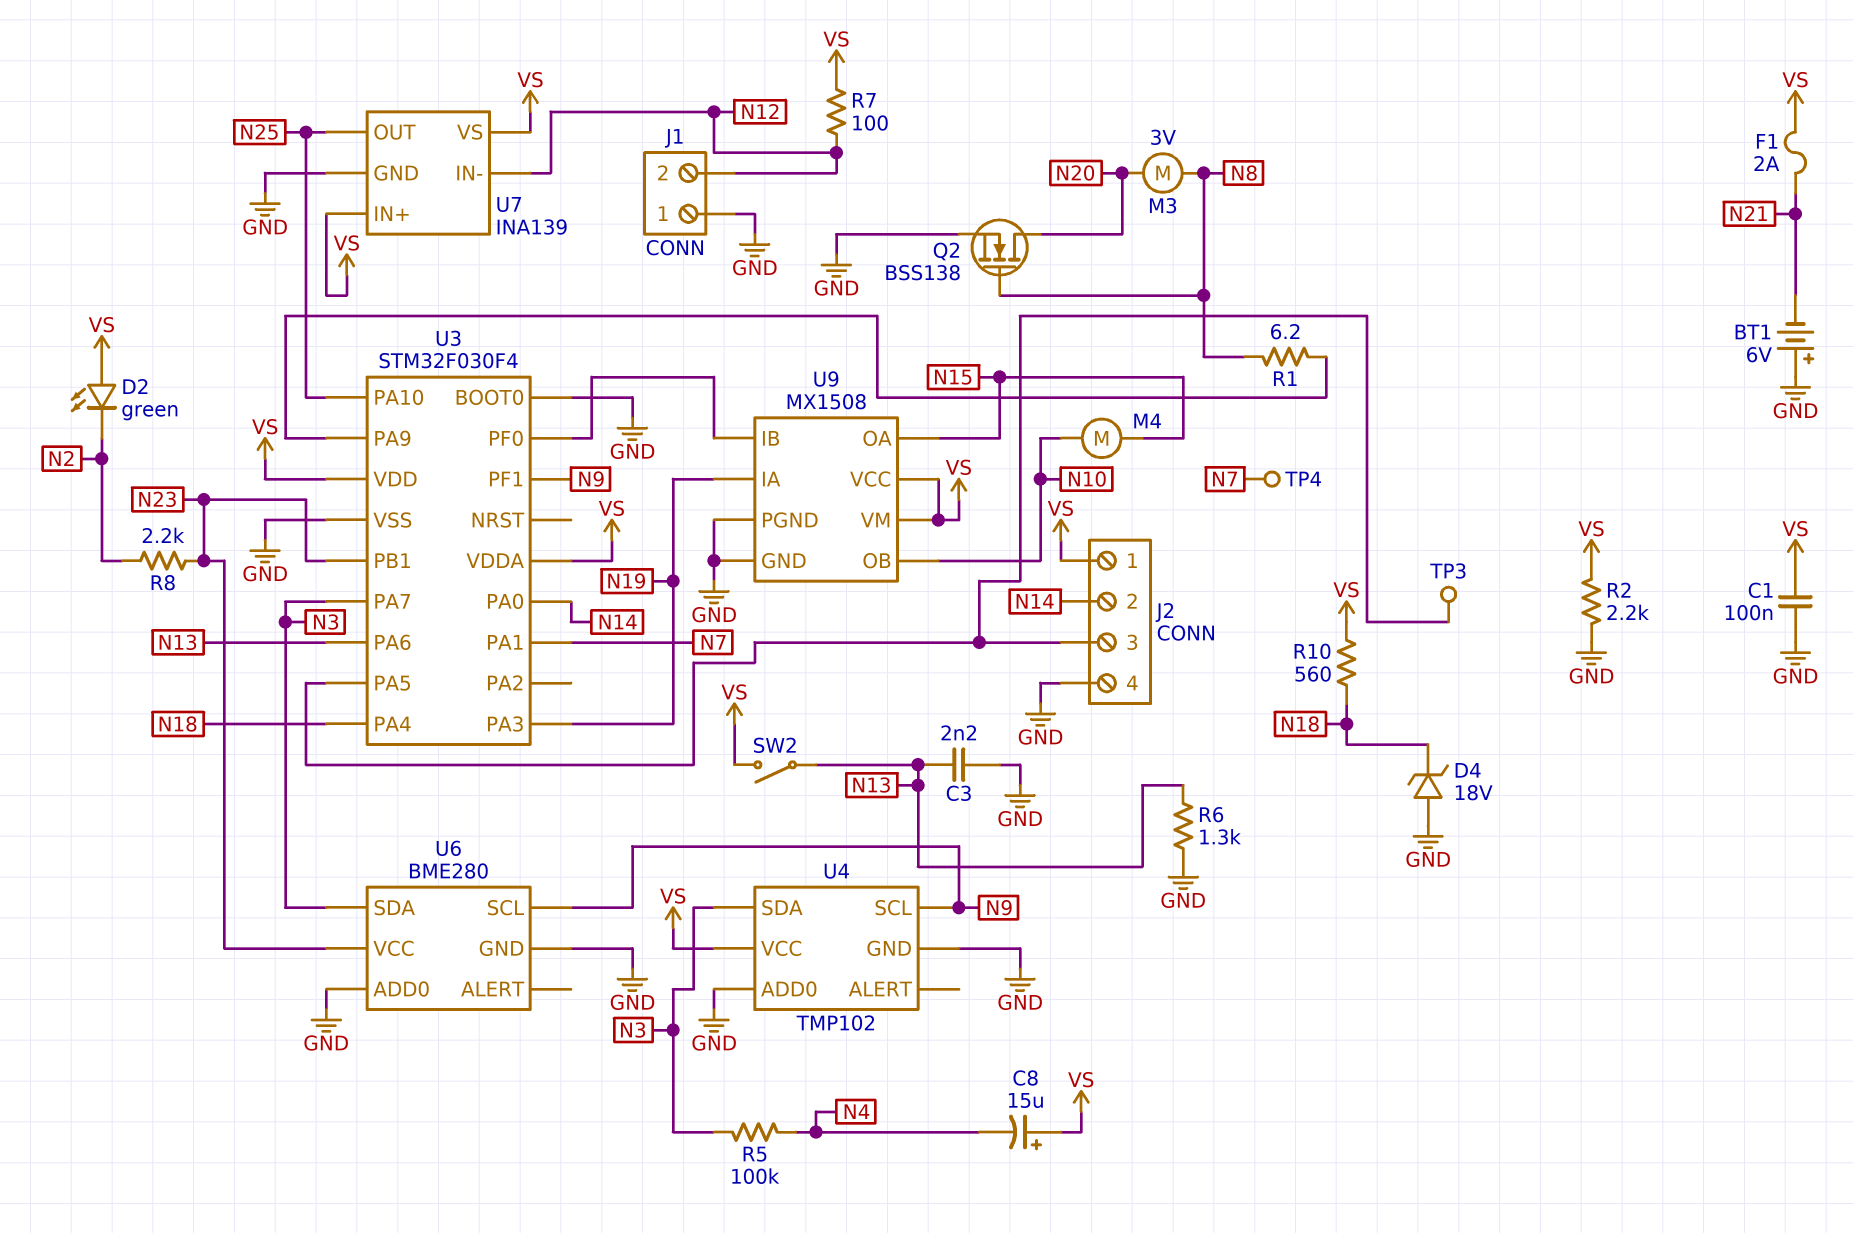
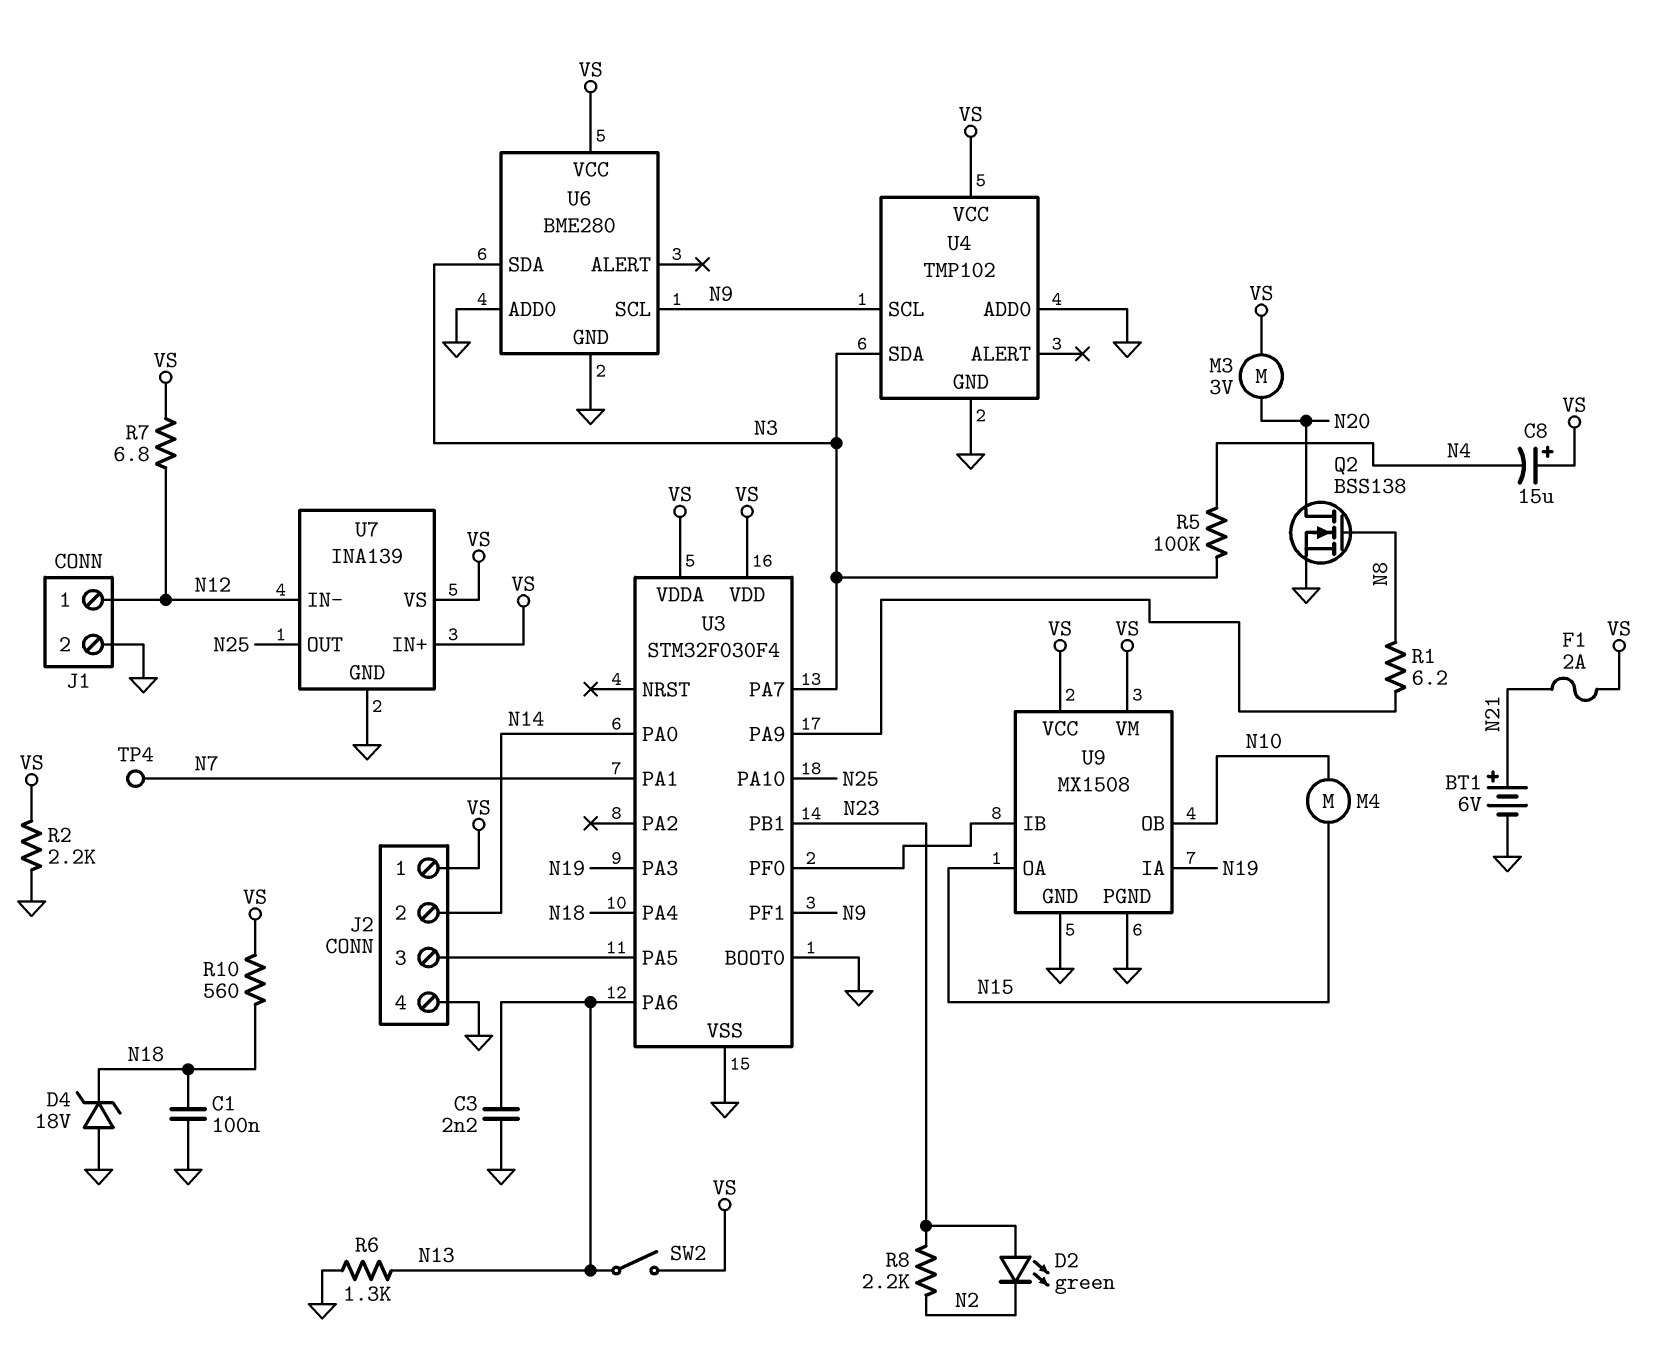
BT1: 6V (plus GND, minus N21) -> 6V (plus N21, minus GND)
C1: 100nF (GND, VS) -> 100nF (GND, N18)
D2: LED green (A VS, K N2) -> LED green (A N23, K N2)
J1 pin 1: GND -> N12
J1 pin 2: N12 -> GND
M3: motor 3V (N8, N20) -> motor 3V (N20, VS)
R7: 100 (N12, VS) -> 6.8 (N12, VS)
TP3: test point (J2/3) -> none
U6 pin VCC: N23 -> VS

